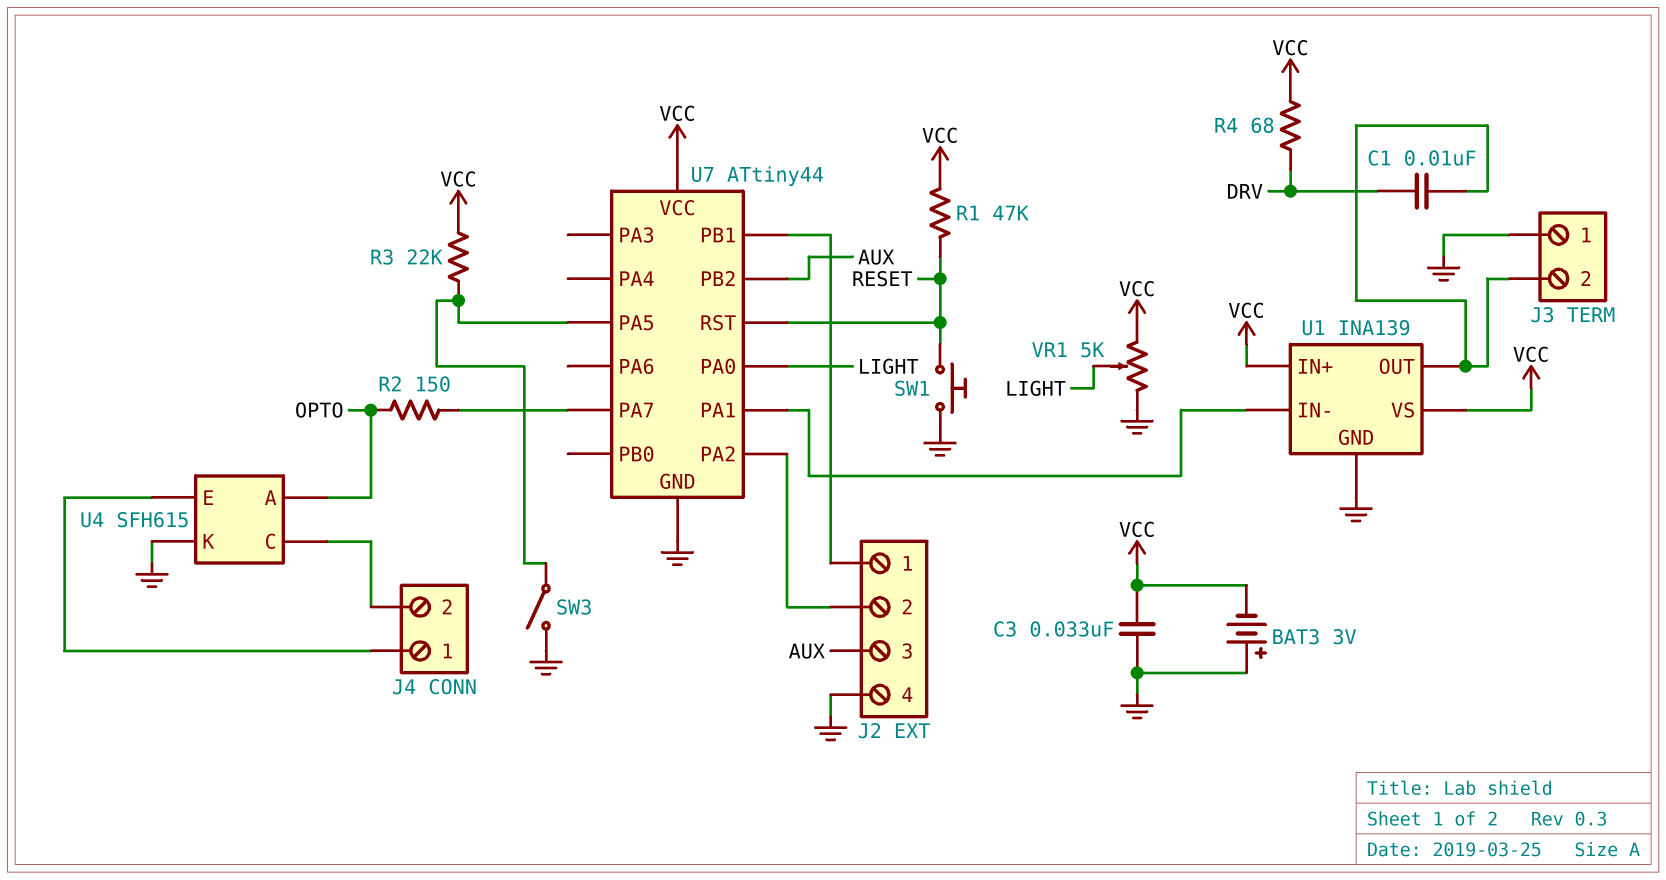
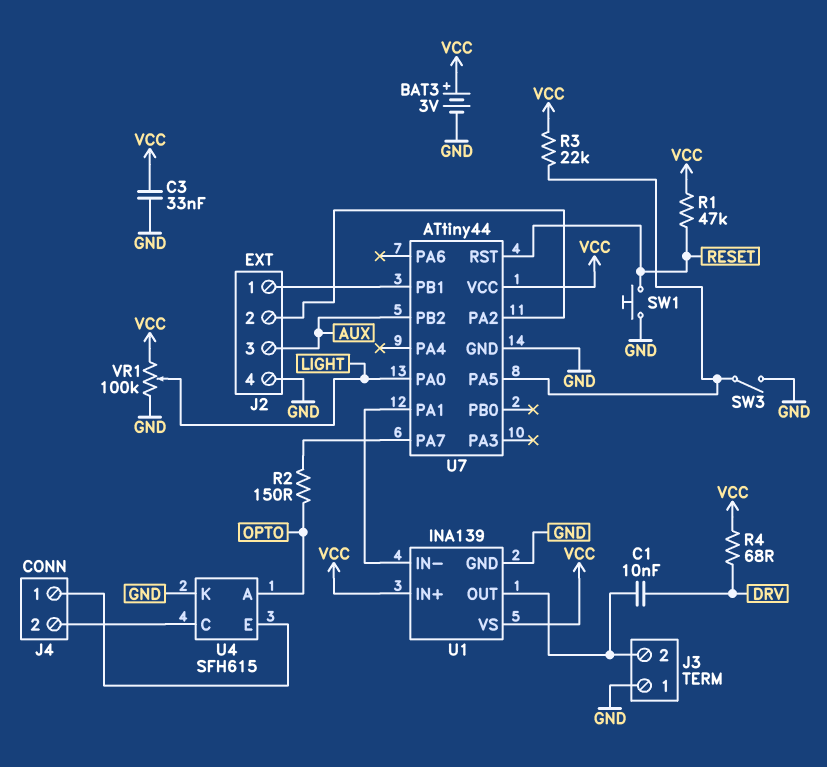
BAT3: 3V (plus GND, minus VCC) -> 3V (plus VCC, minus GND)
VR1: 5k (GND, VCC, wiper LIGHT) -> 100k (GND, VCC, wiper LIGHT)

